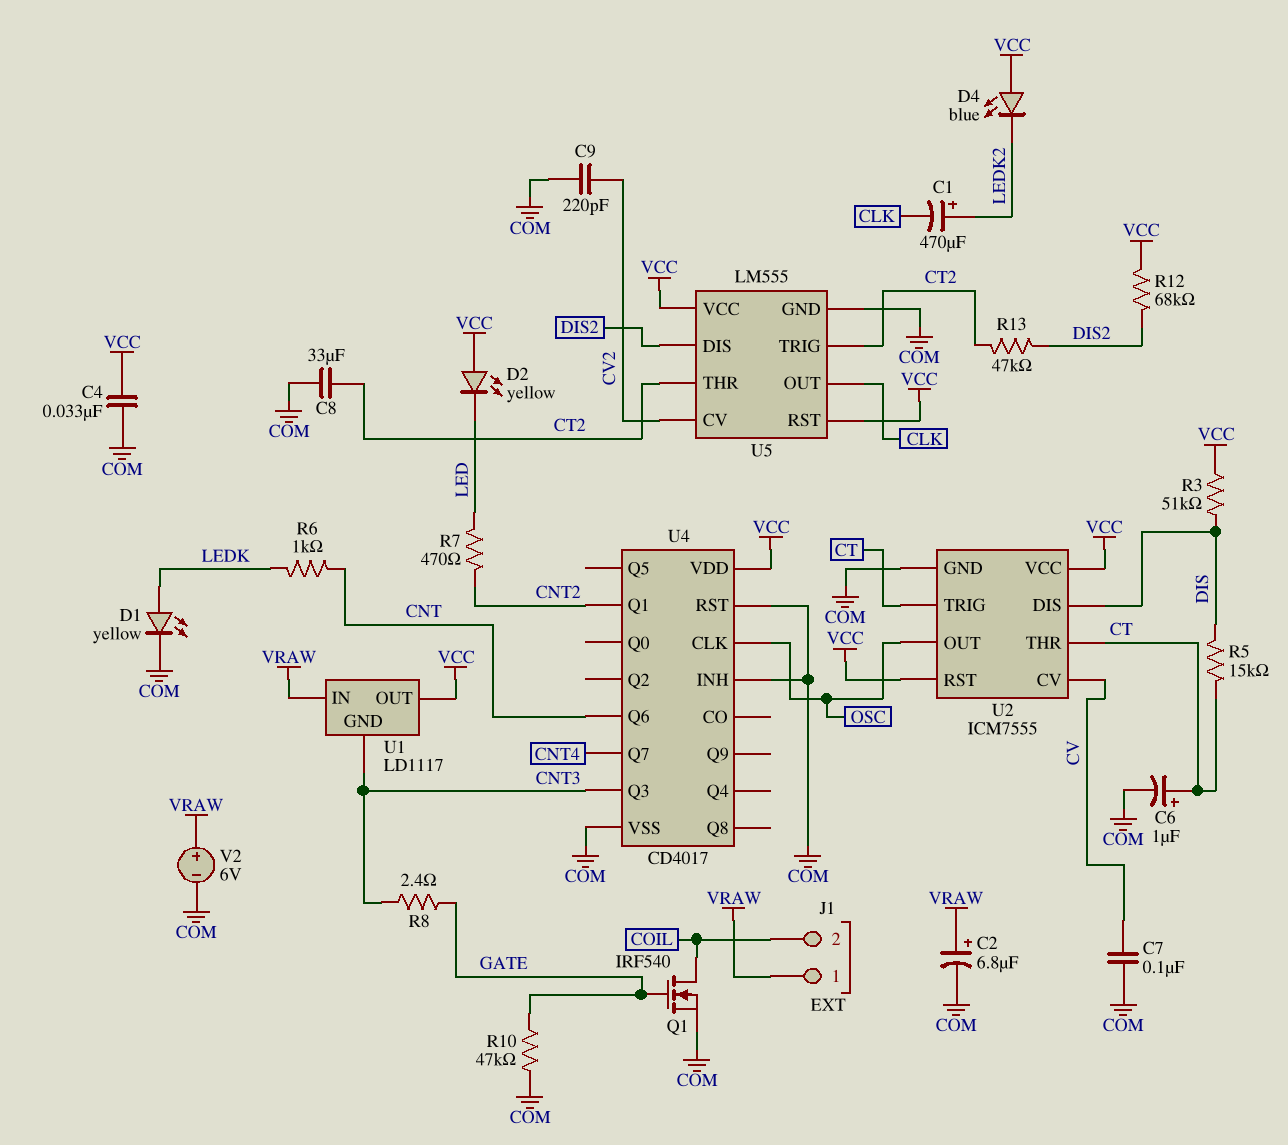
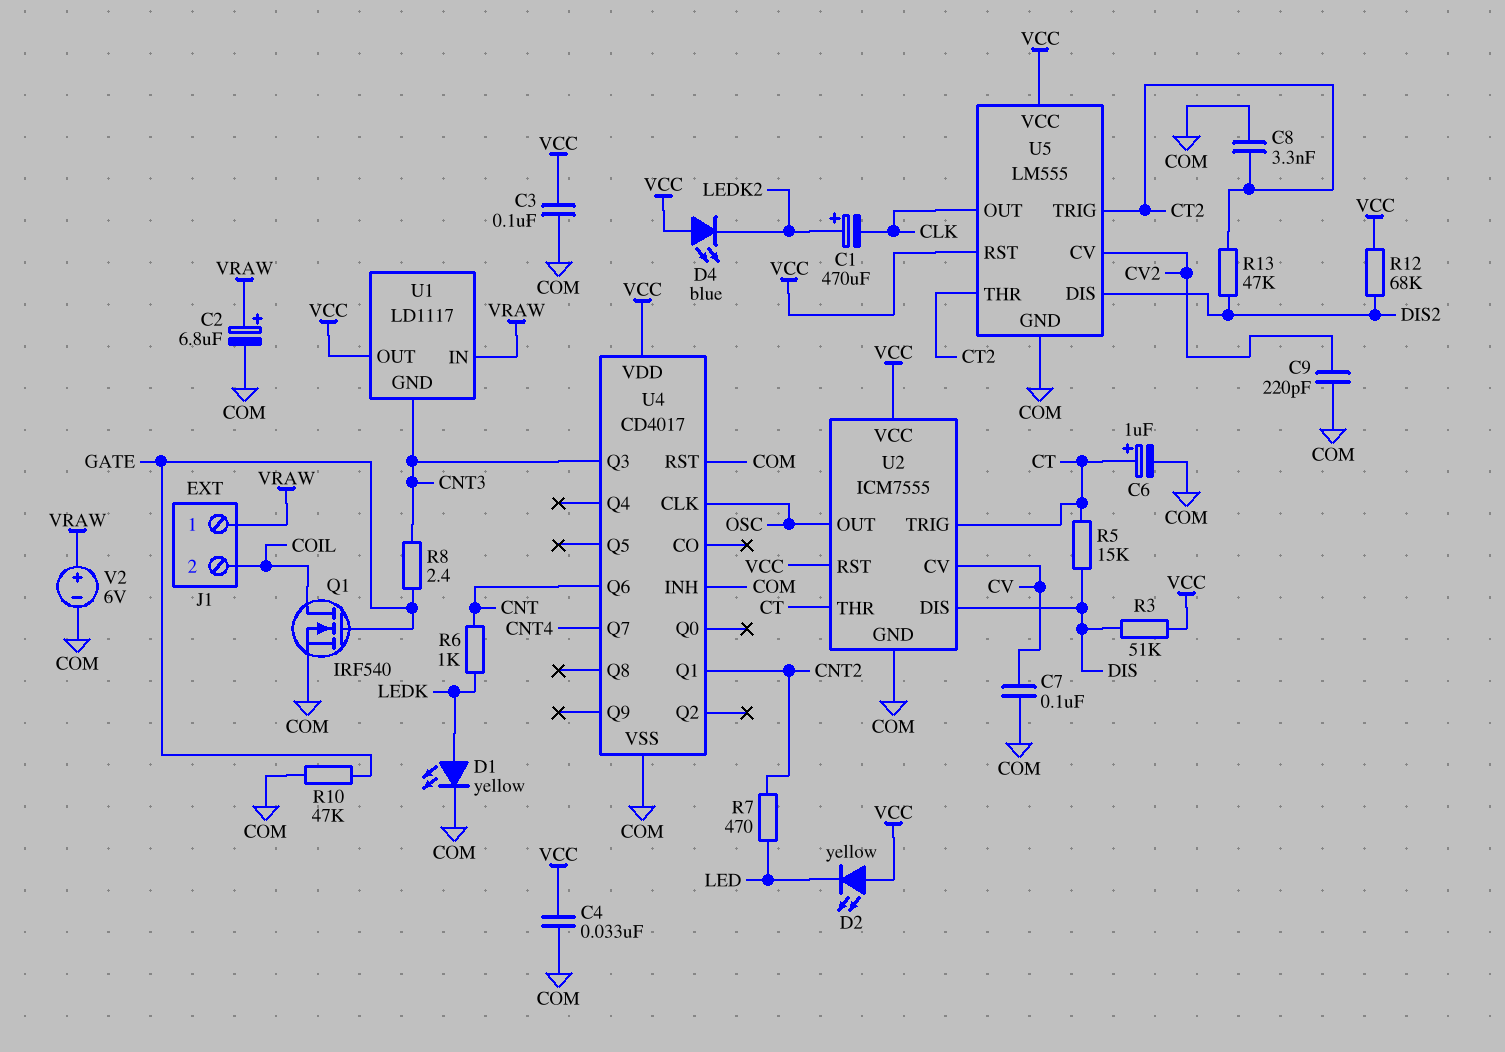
C3: none -> 100nF (COM, VCC)
C8: 33uF (COM, CT2) -> 3.3nF (COM, CT2)

